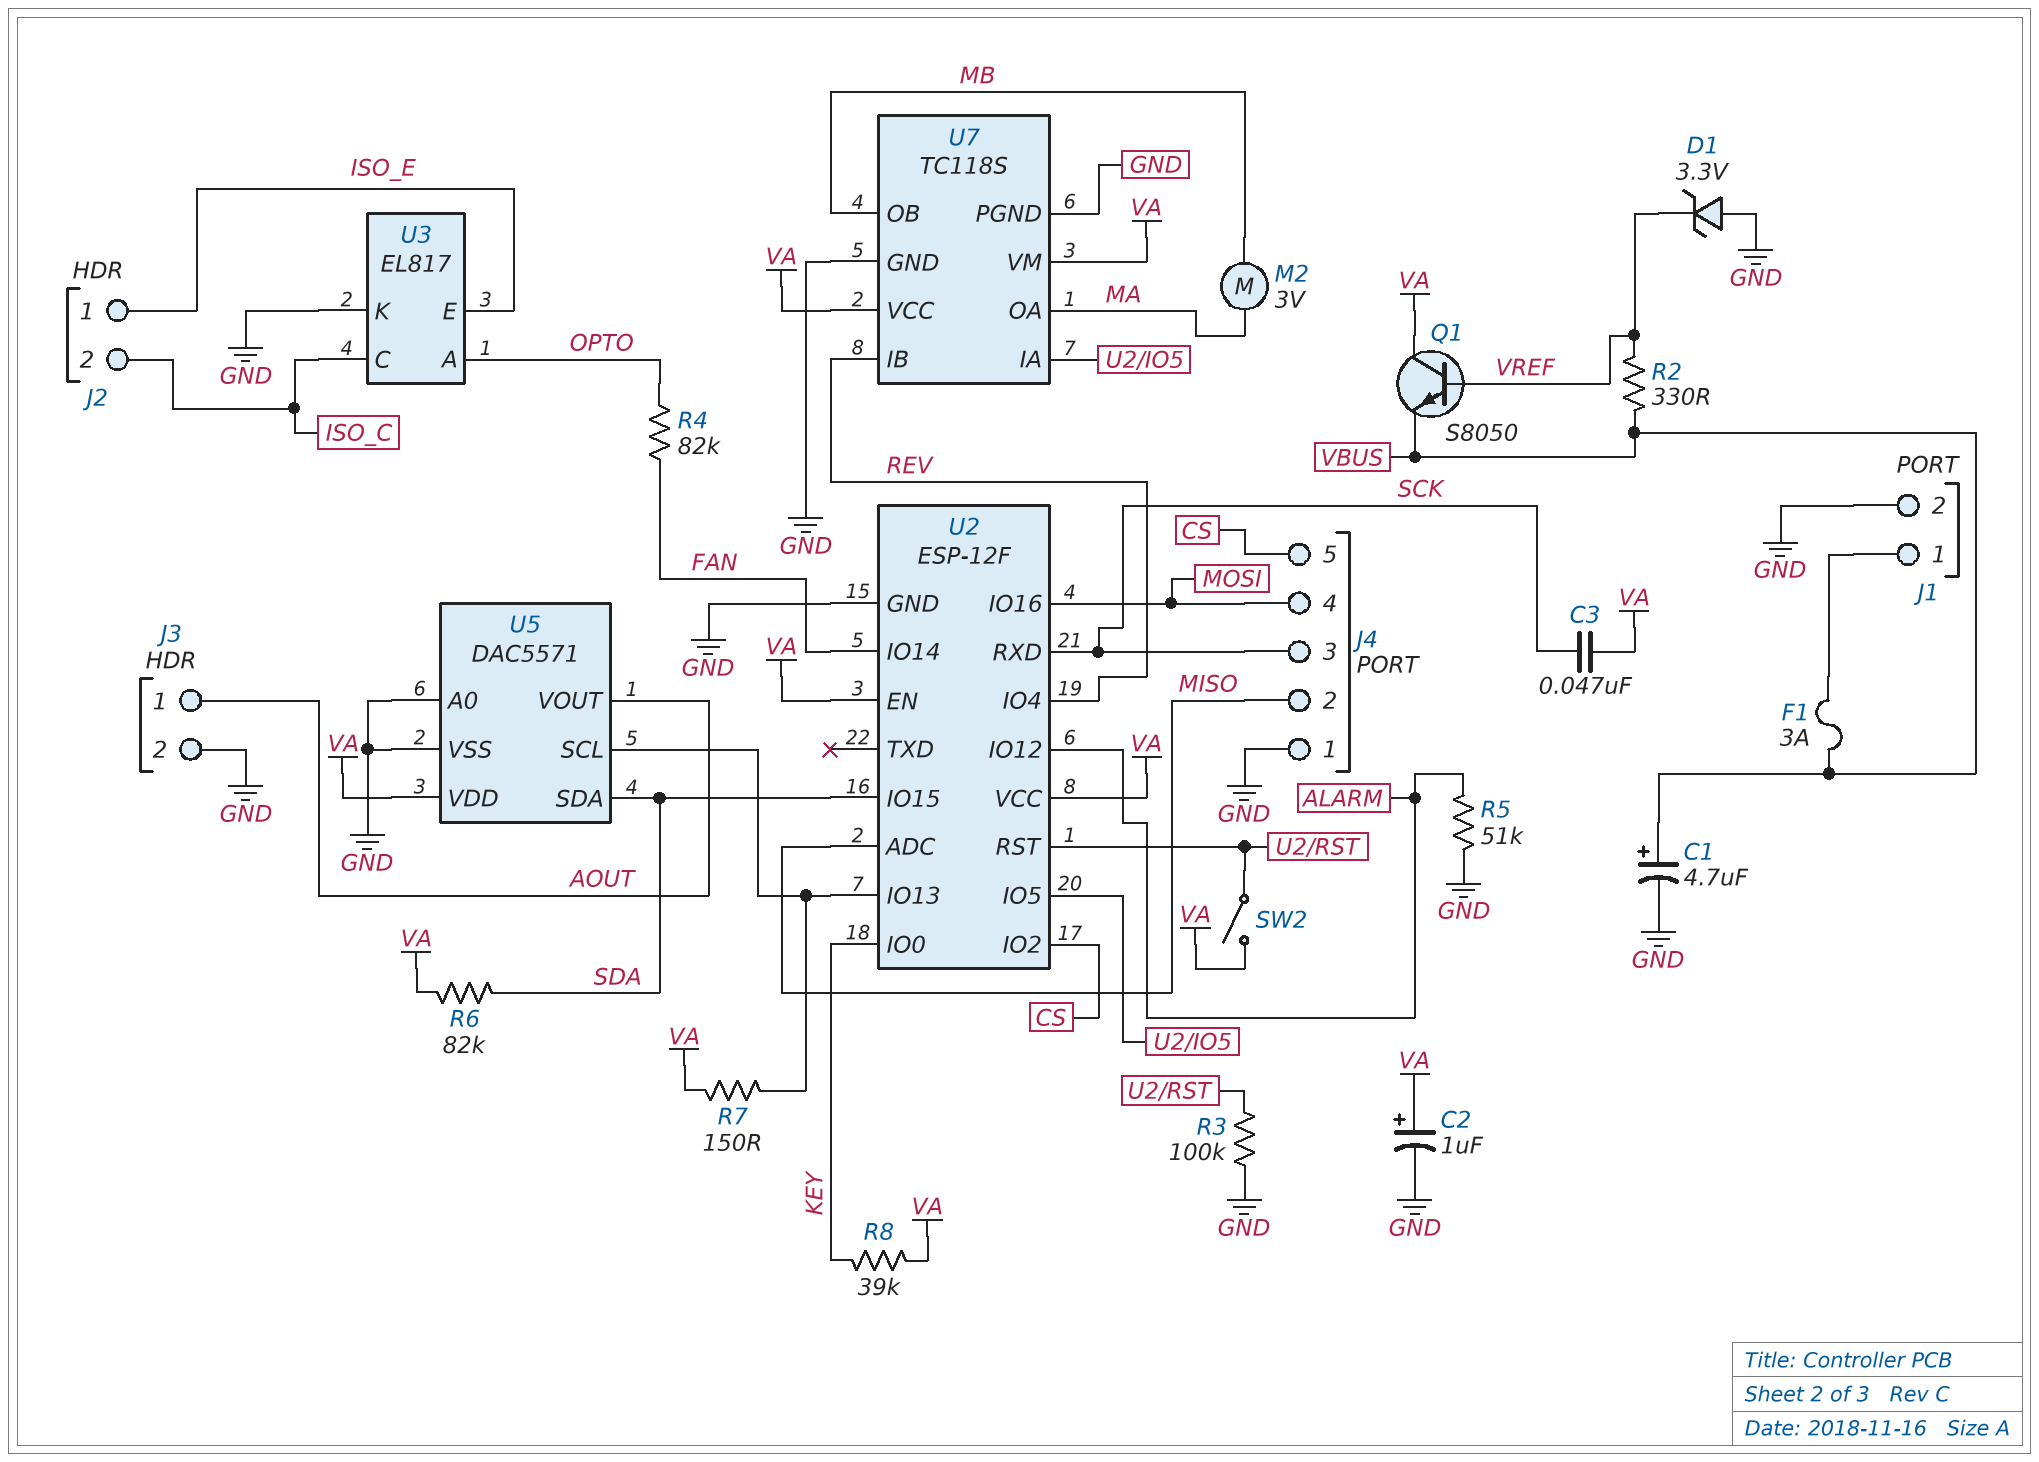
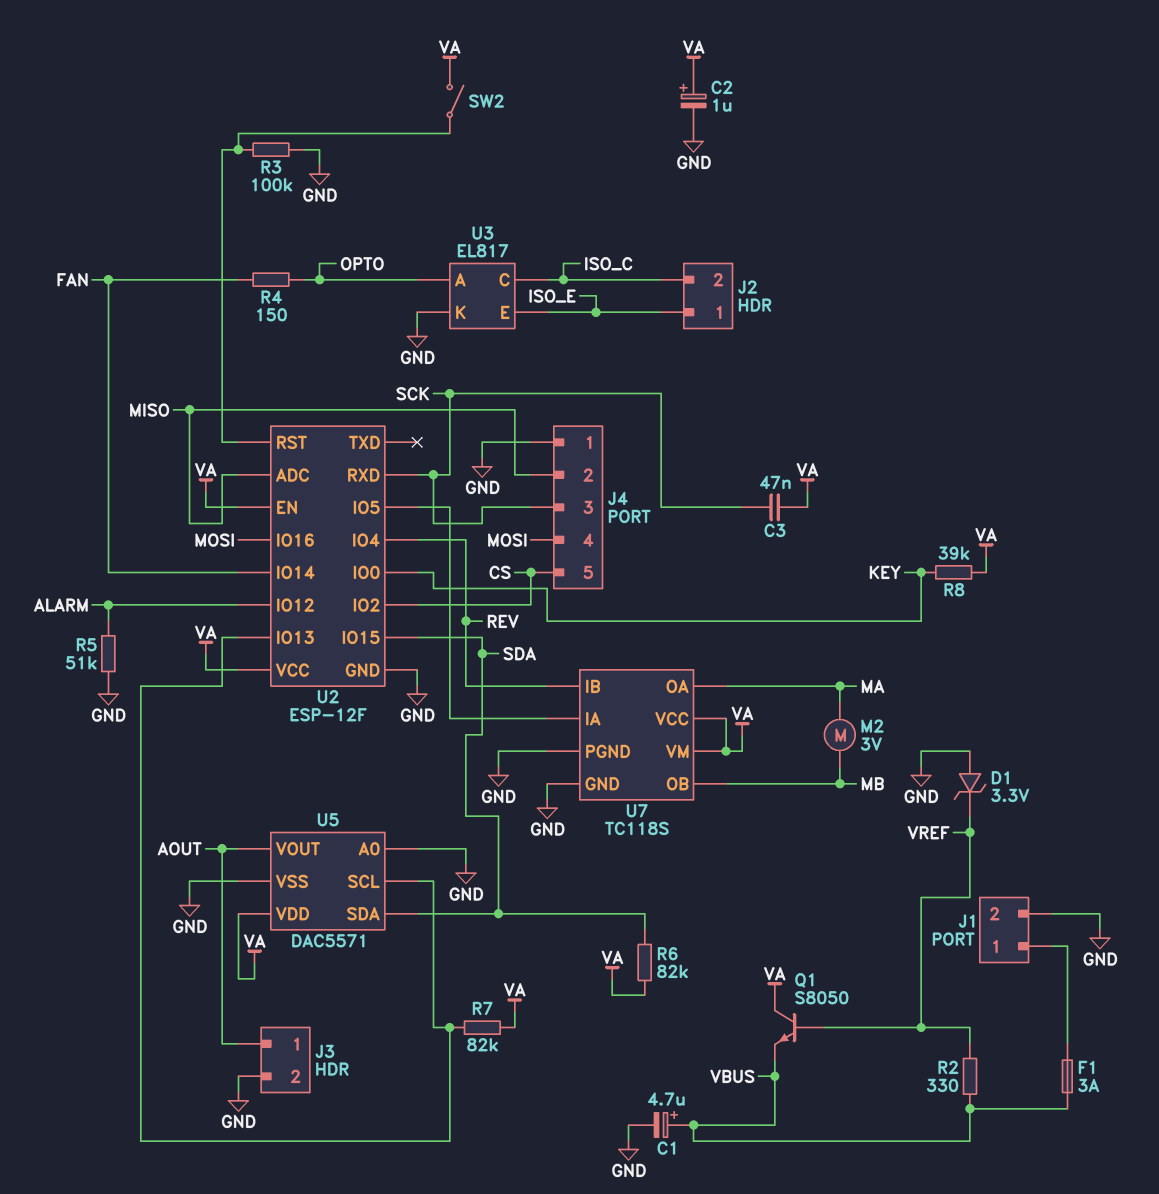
R4: 82k (FAN, OPTO) -> 150 (FAN, OPTO)
R7: 150 (U2/IO13, VA) -> 82k (U2/IO13, VA)

